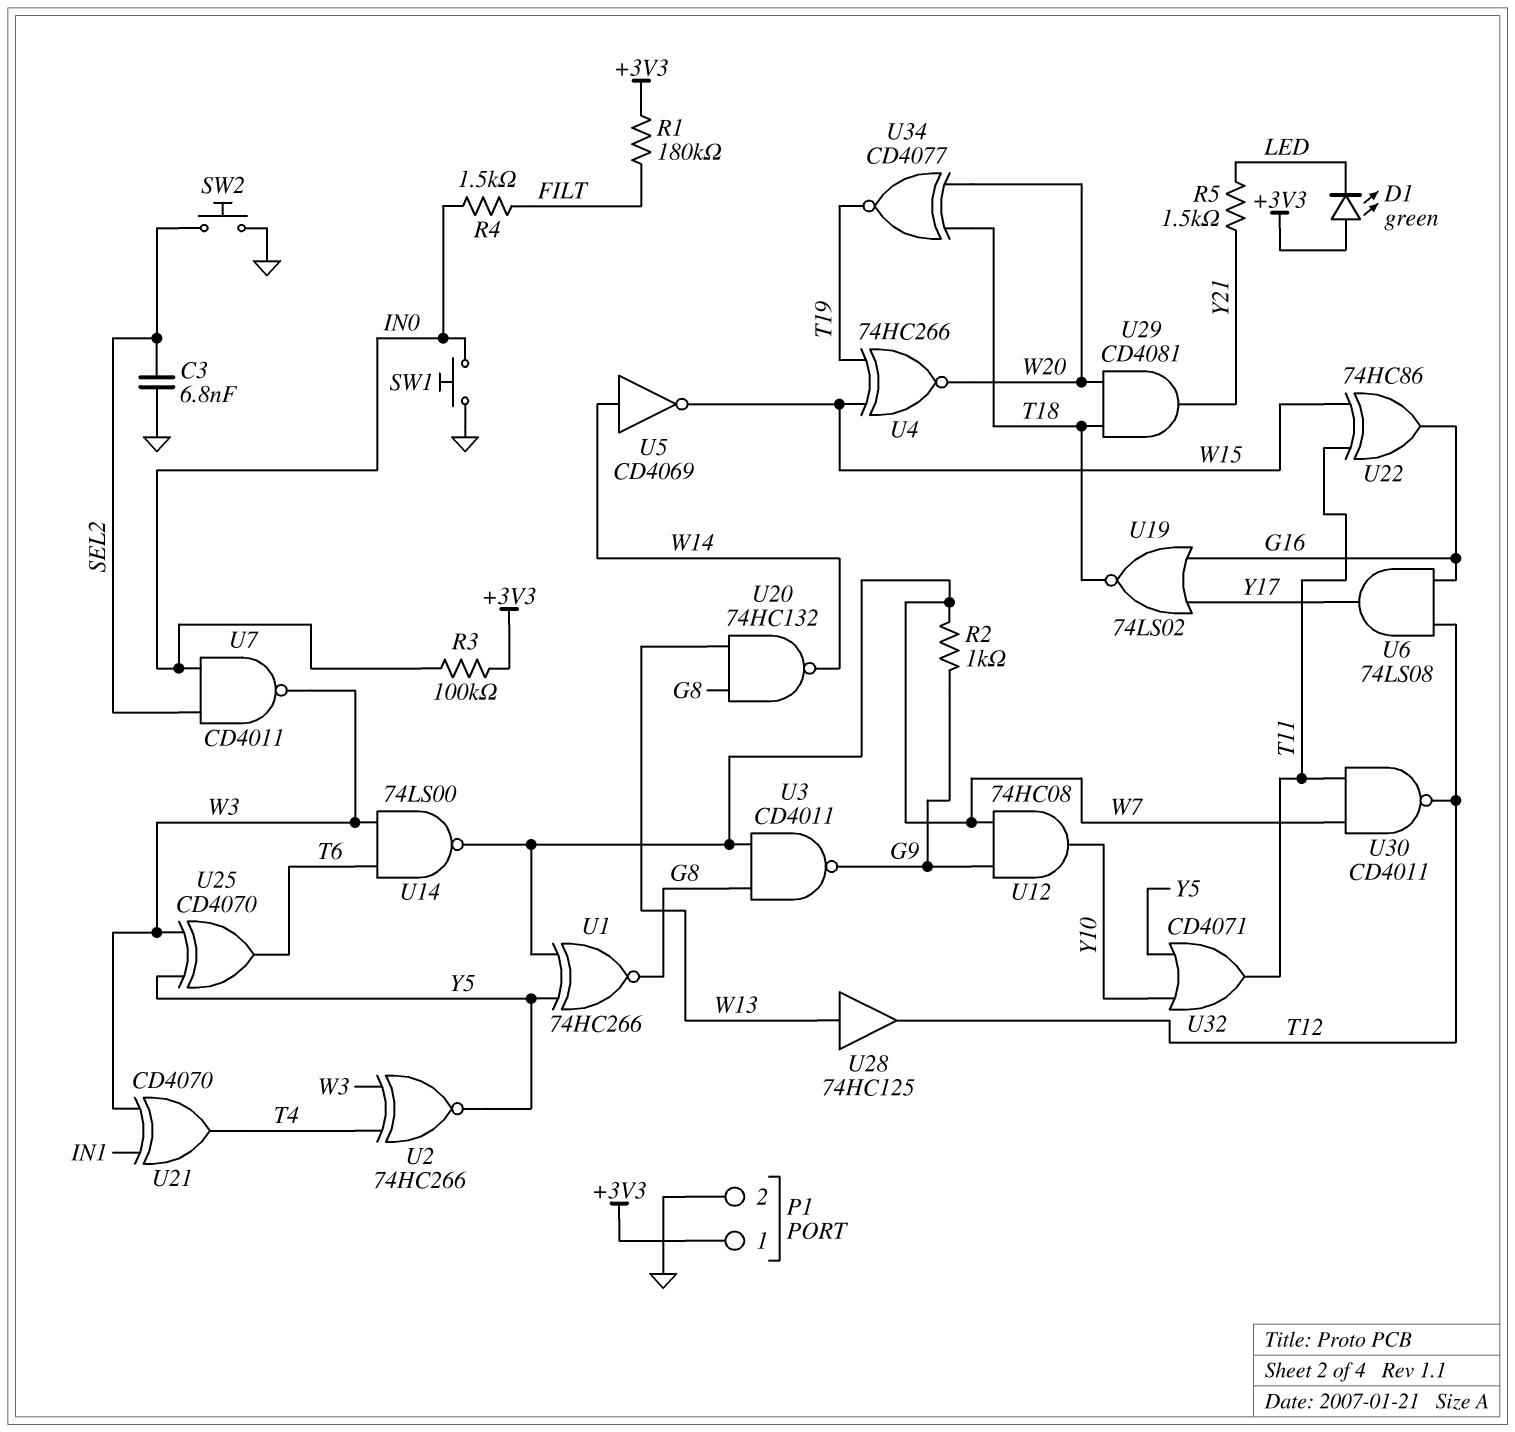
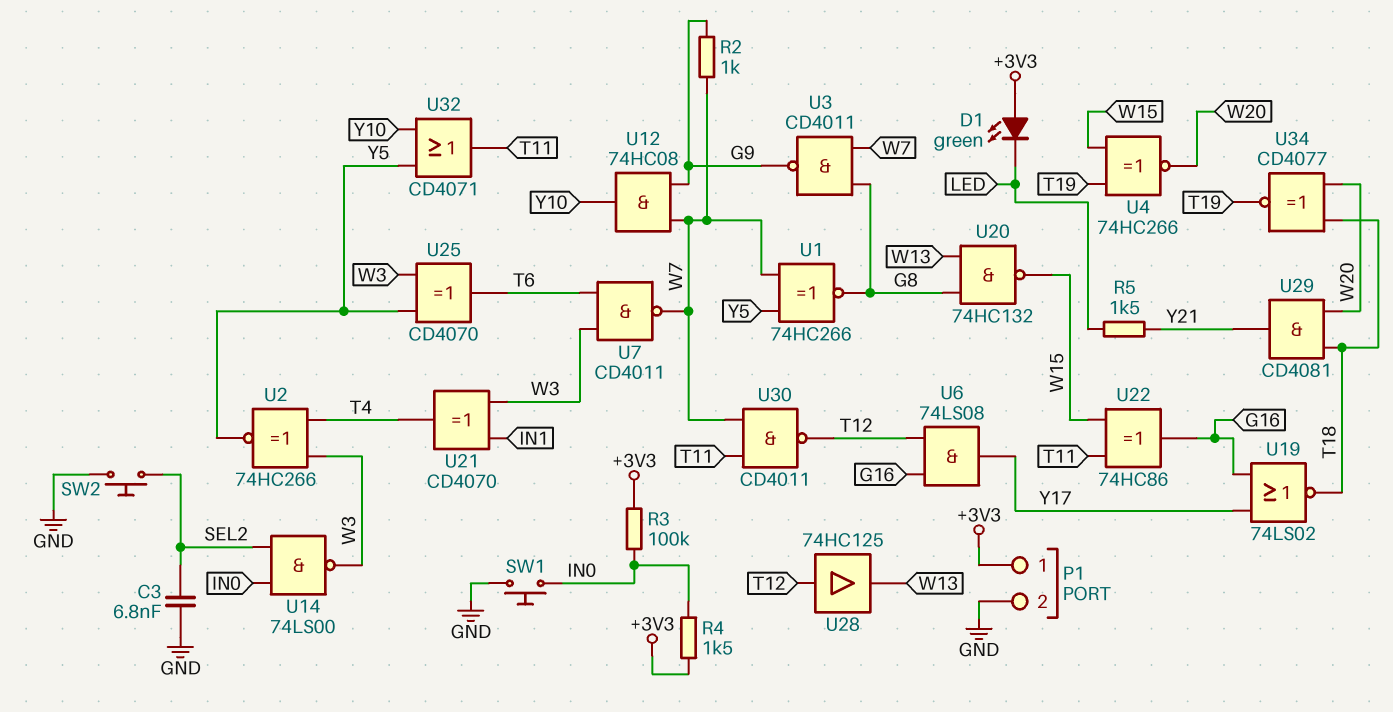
R1: 180k (+3V3, FILT) -> none
R4: 1.5k (FILT, IN0) -> 1.5k (+3V3, IN0)
U5: NOT CD4069 (in W14, out W15) -> none
U7: NAND CD4011 (in IN0, in SEL2, out W3) -> NAND CD4011 (in T6, in W3, out W7)
U14: NAND 74LS00 (in T6, in W3, out W7) -> NAND 74LS00 (in IN0, in SEL2, out W3)
U20: NAND 74HC132 (in G8, in W13, out W14) -> NAND 74HC132 (in G8, in W13, out W15)
U28: buffer 74HC125 (in W13, out T12) -> buffer 74HC125 (in T12, out W13)

